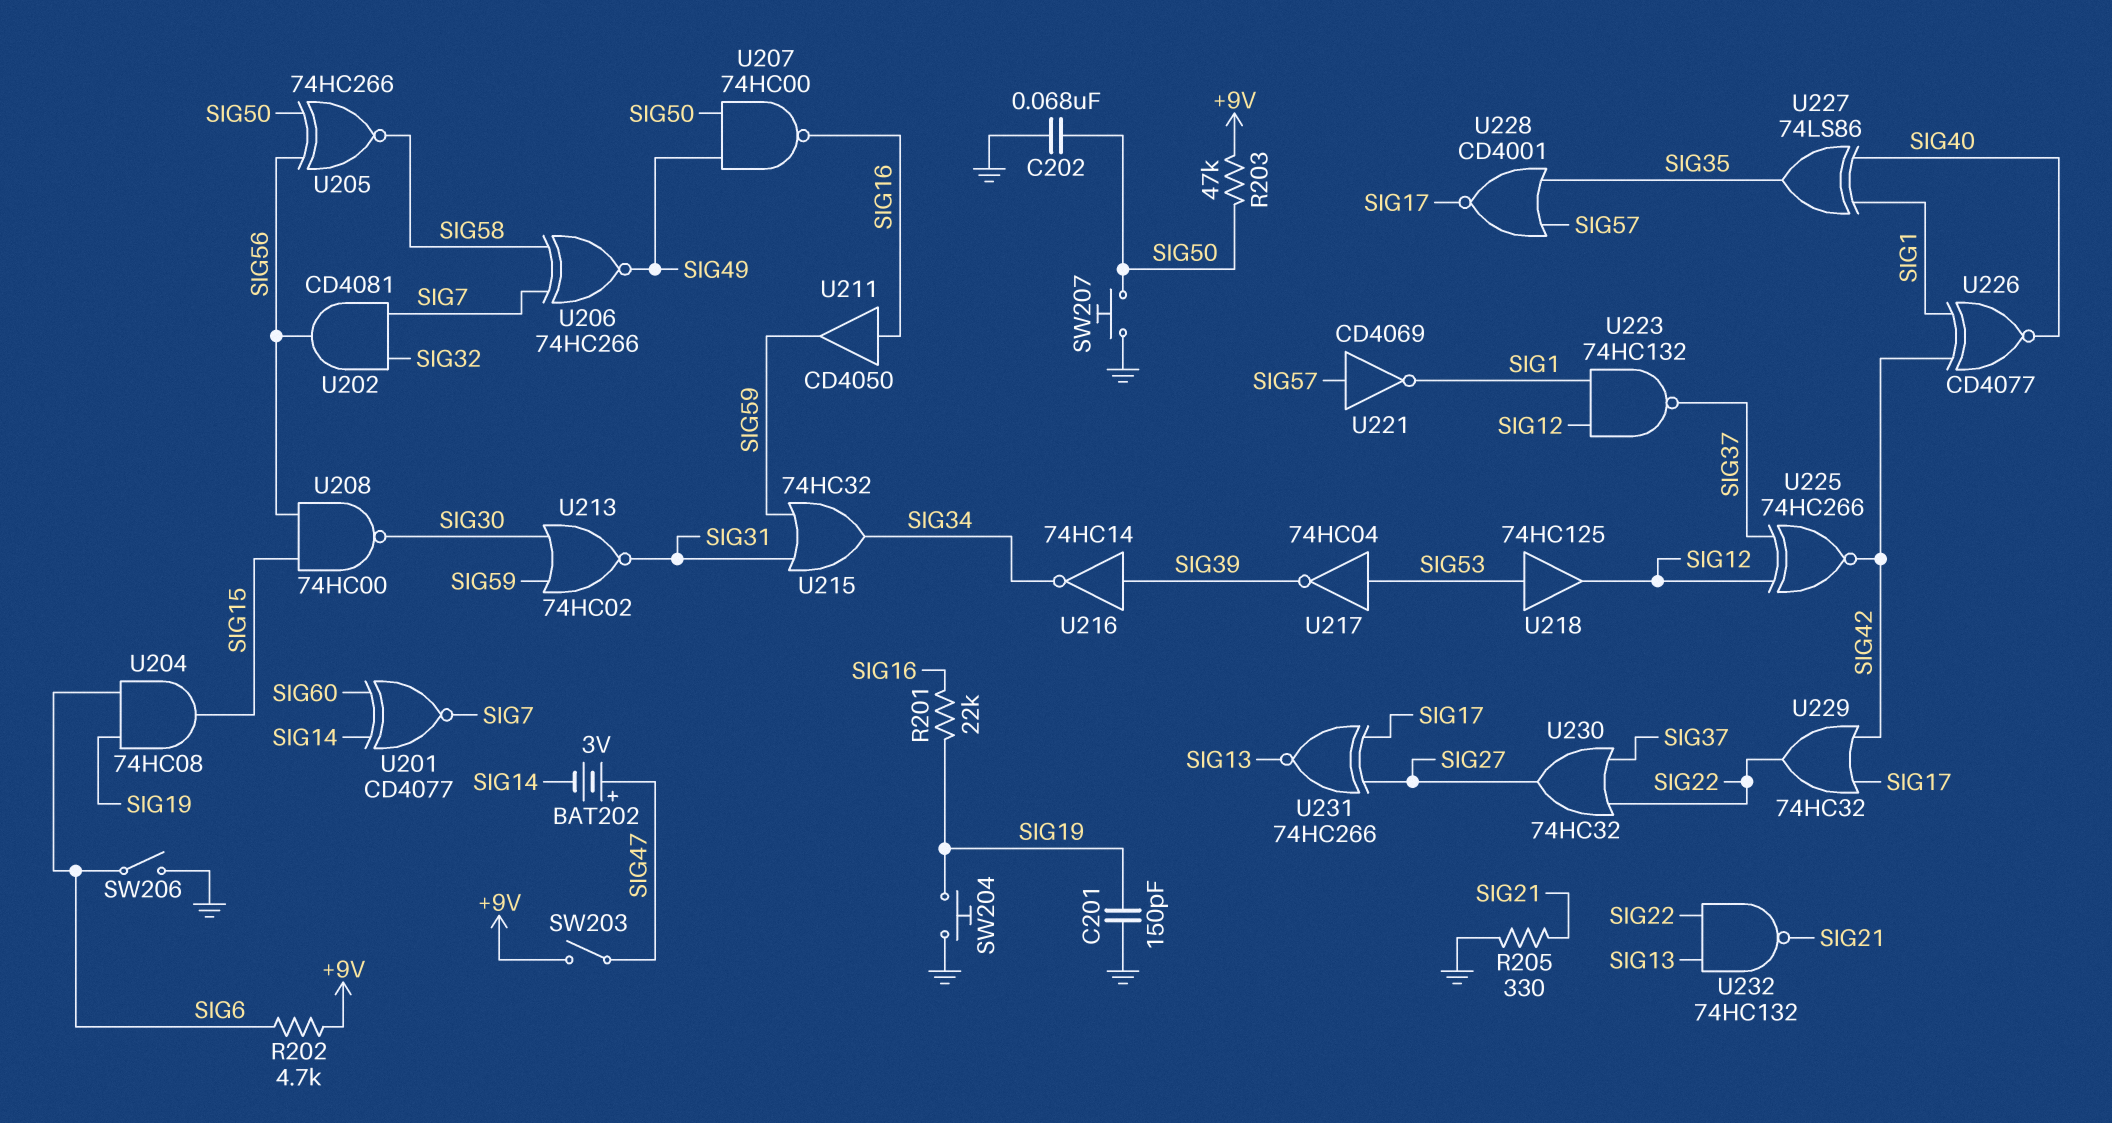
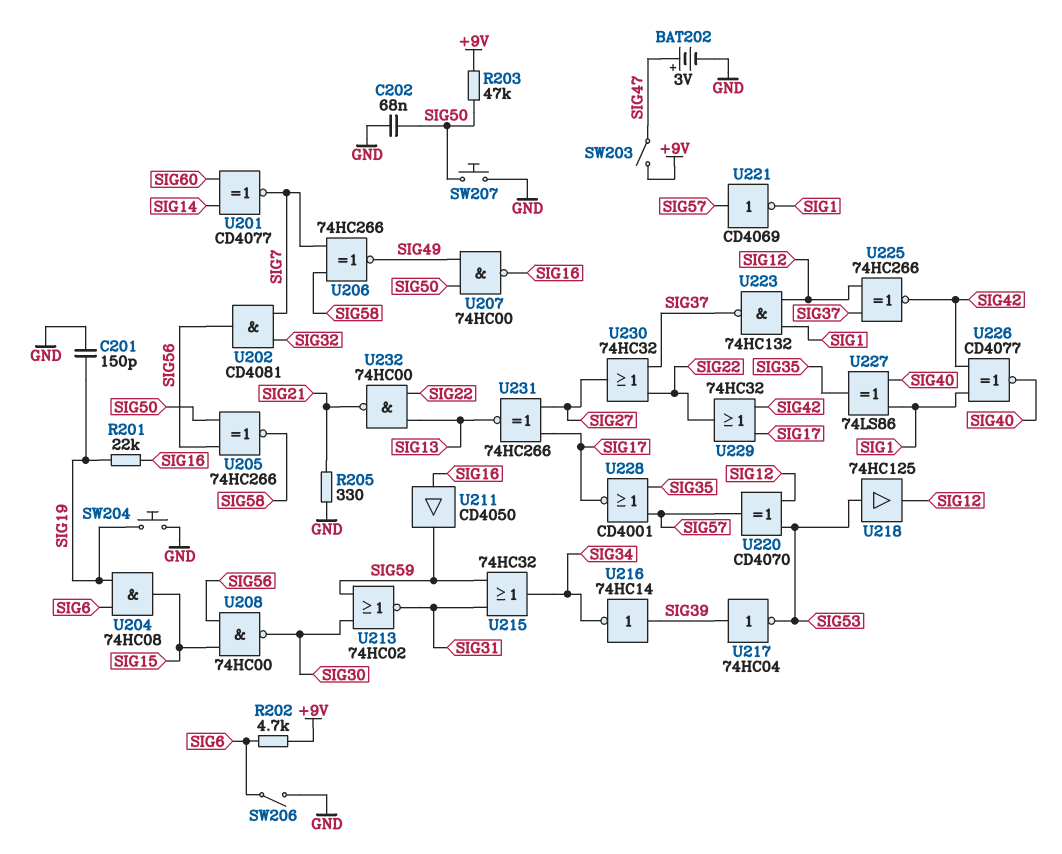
BAT202: 3V (plus SIG47, minus SIG14) -> 3V (plus SIG47, minus GND)
U217: NOT 74HC04 (in SIG53, out SIG39) -> NOT 74HC04 (in SIG39, out SIG53)
U220: none -> XOR CD4070 (in SIG12, in SIG53, out SIG57)
U232: NAND 74HC132 (in SIG13, in SIG22, out SIG21) -> NAND 74HC00 (in SIG13, in SIG22, out SIG21)

